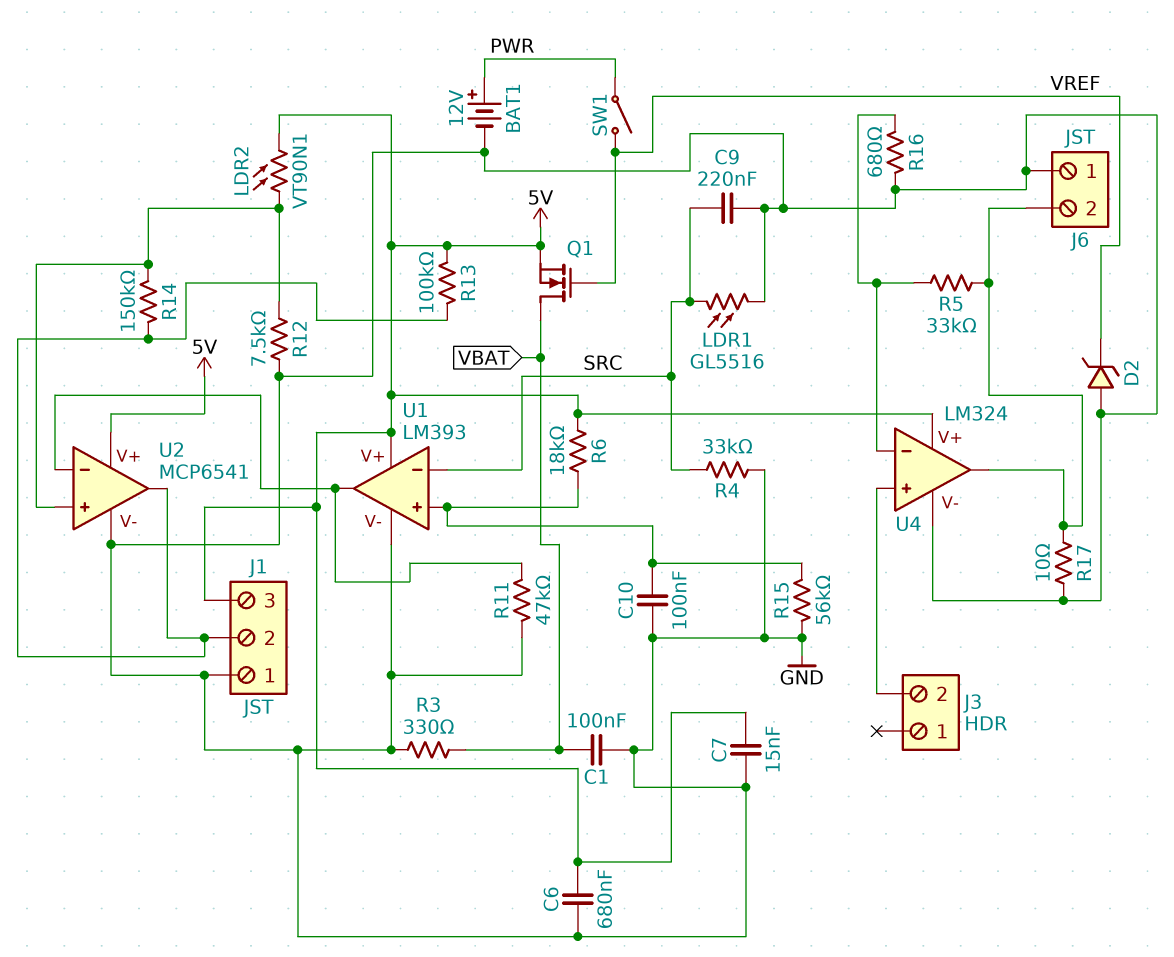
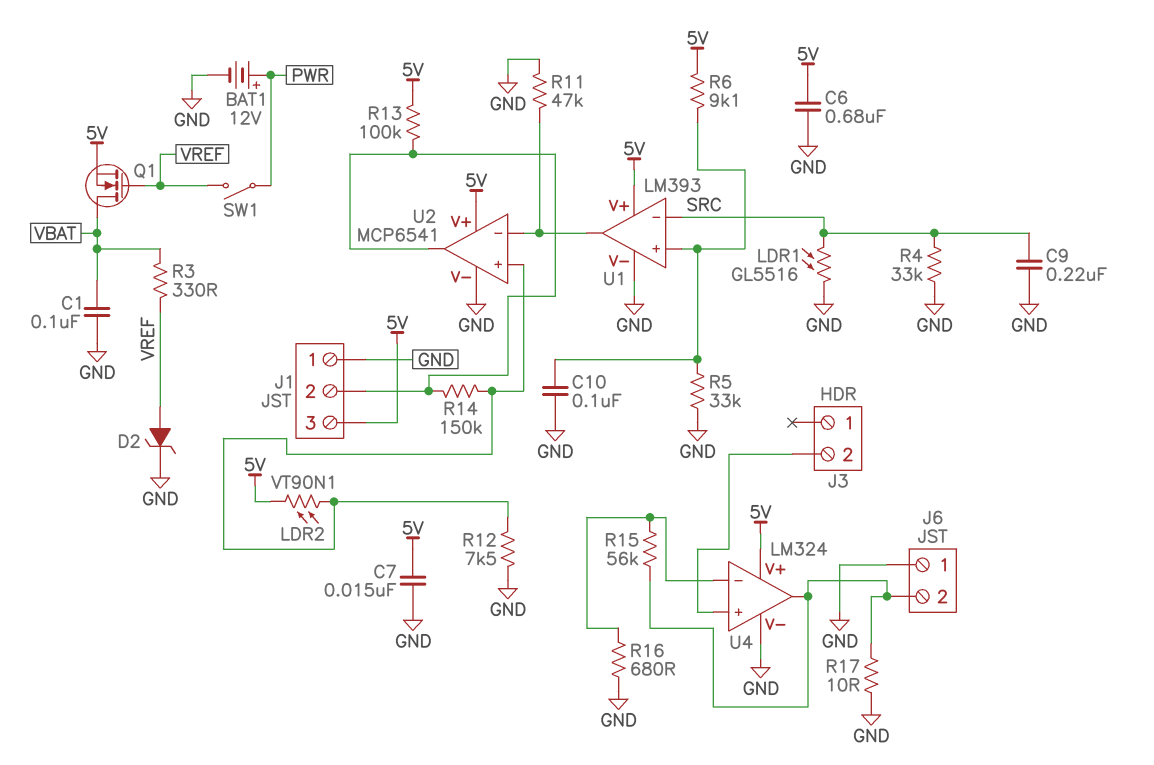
D2: zener (A GND, K VREF) -> zener (A VREF, K GND)
R3: 330 (GND, VBAT) -> 330 (VBAT, VREF)
R5: 33k (J6/2, U4/in-) -> 33k (GND, U1/in+)
R6: 18k (5V, U1/in+) -> 9.1k (5V, U1/in+)
R15: 56k (GND, U1/in+) -> 56k (J6/2, U4/in-)

